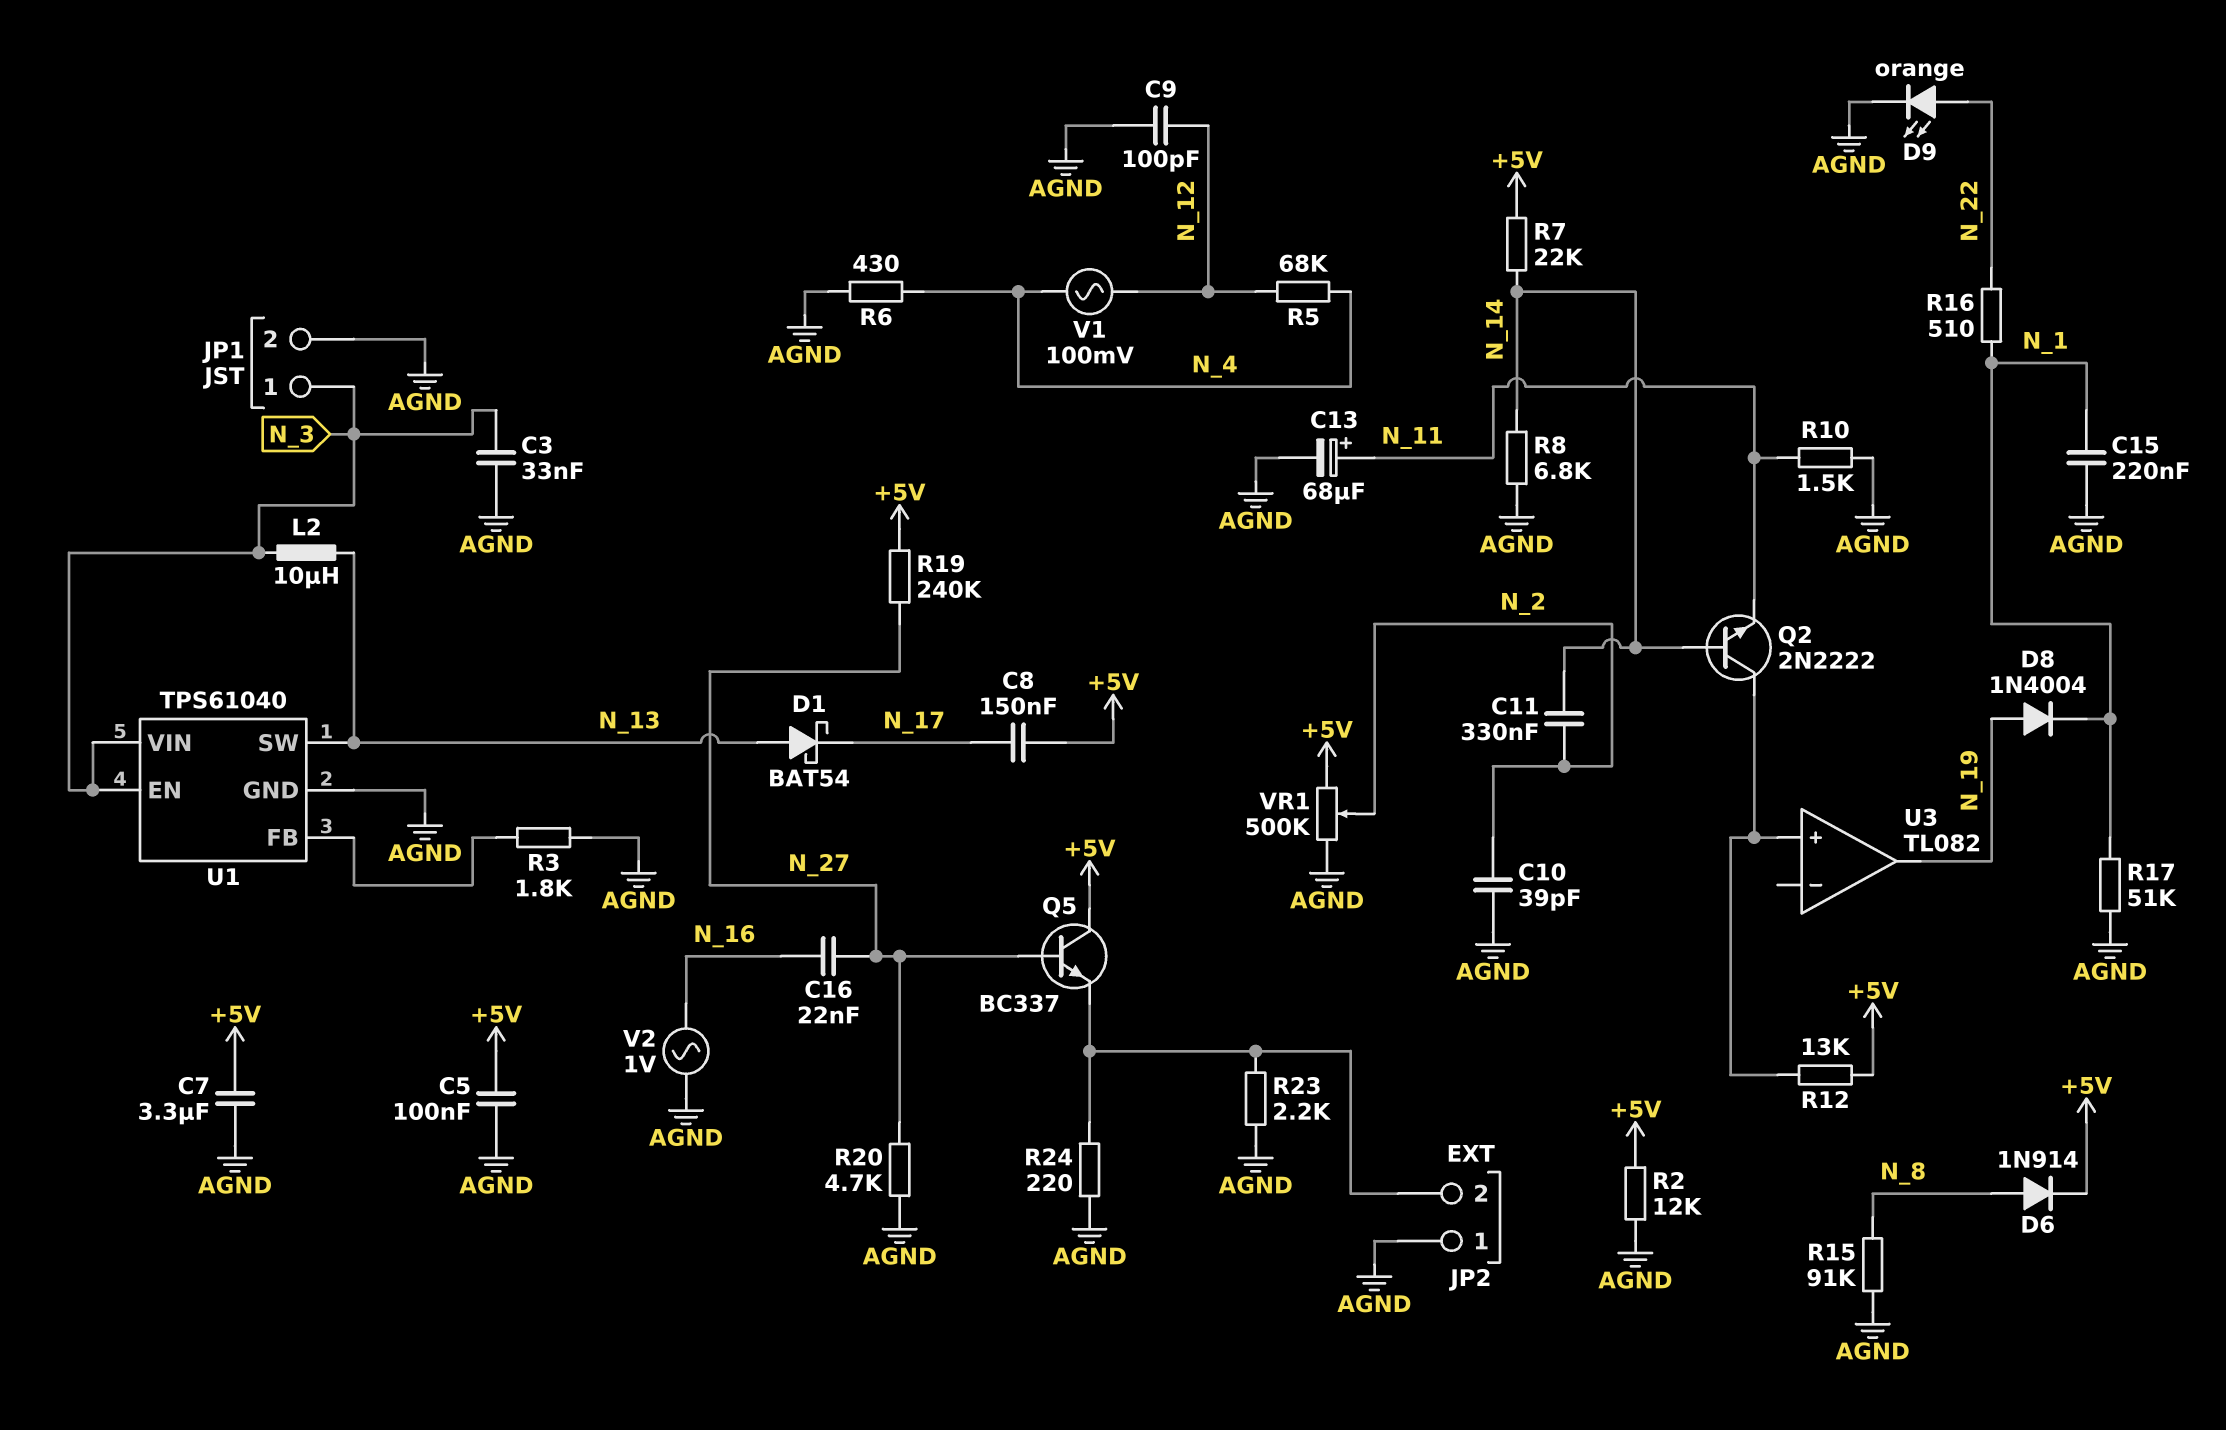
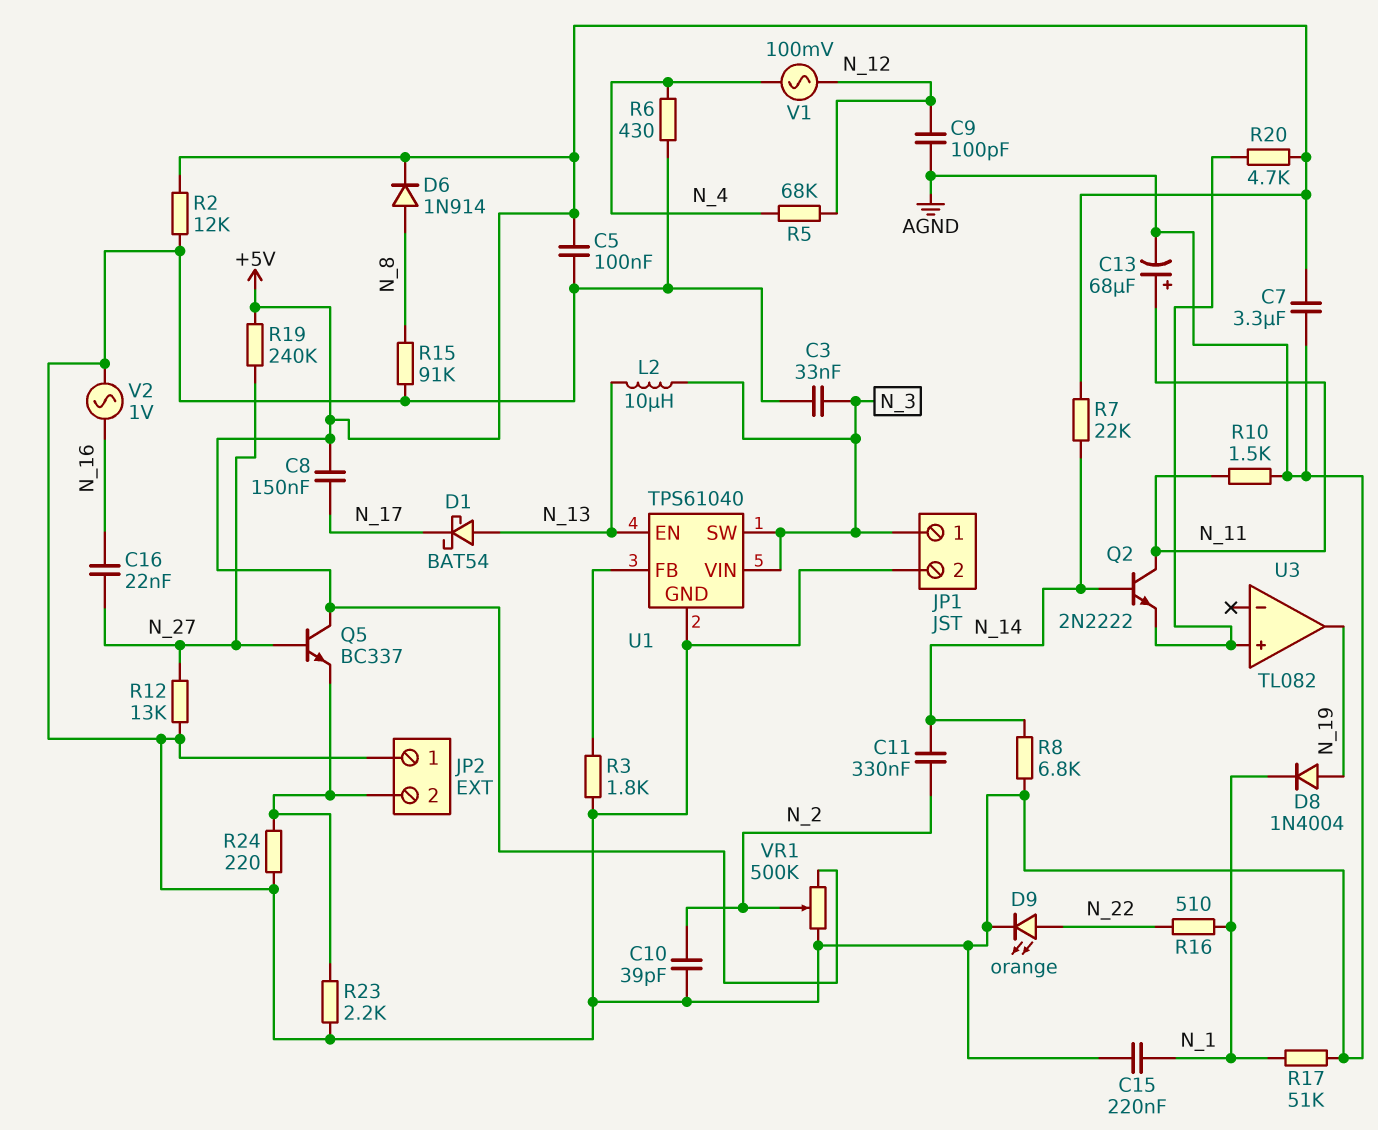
Q2: NPN 2N2222 (B N_14, C U3/in+, E N_11) -> NPN 2N2222 (B N_14, C N_11, E U3/in+)
R12: 13k (+5V, U3/in+) -> 13k (AGND, N_27)
R20: 4.7k (AGND, N_27) -> 4.7k (+5V, U3/in+)
U1 pin EN: N_3 -> N_13
U1 pin SW: N_13 -> N_3

